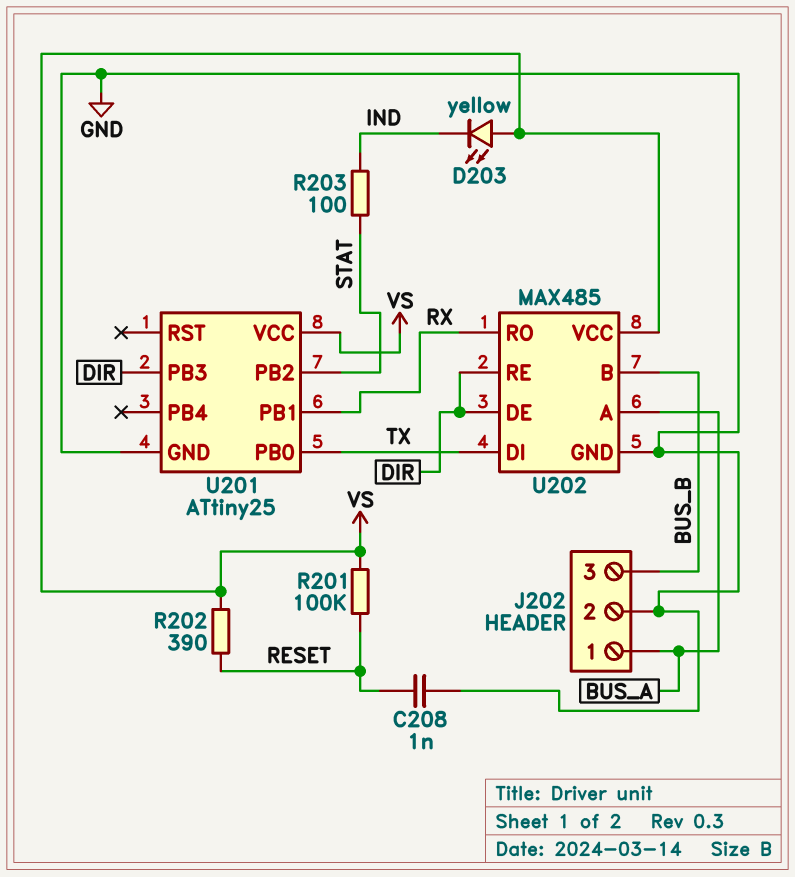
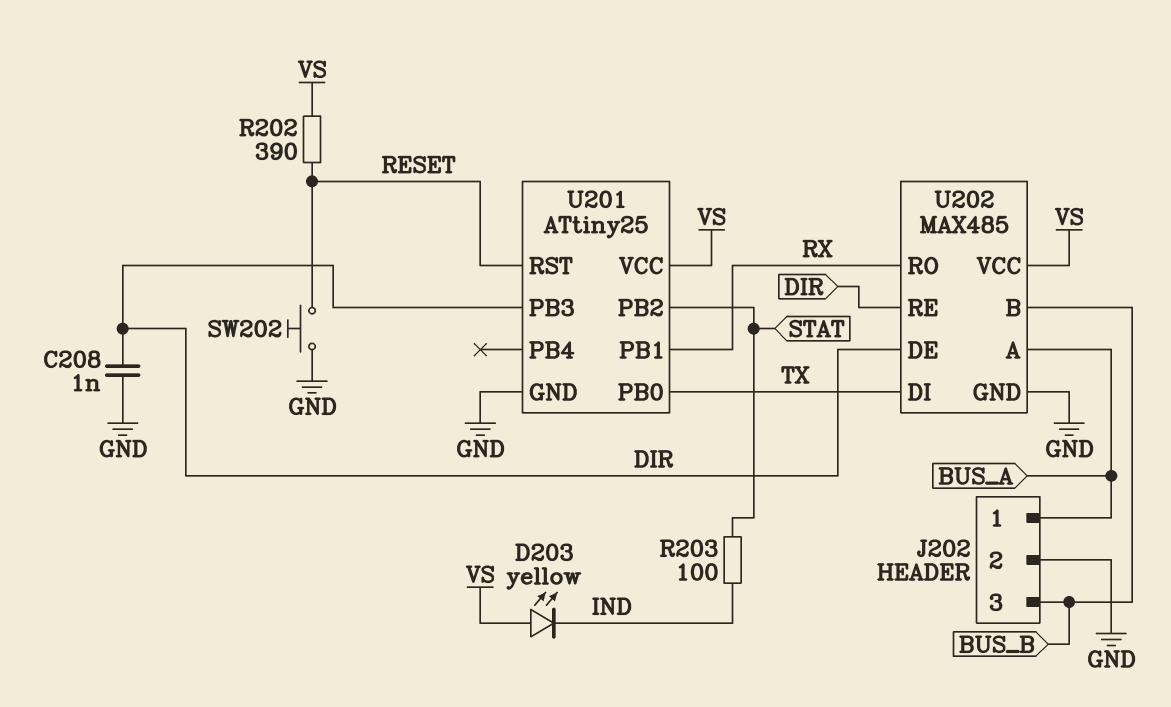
C208: 1nF (GND, RESET) -> 1nF (DIR, GND)
R201: 100k (RESET, VS) -> none
SW202: none -> button (GND, RESET)
U201 pin RST: none -> RESET

